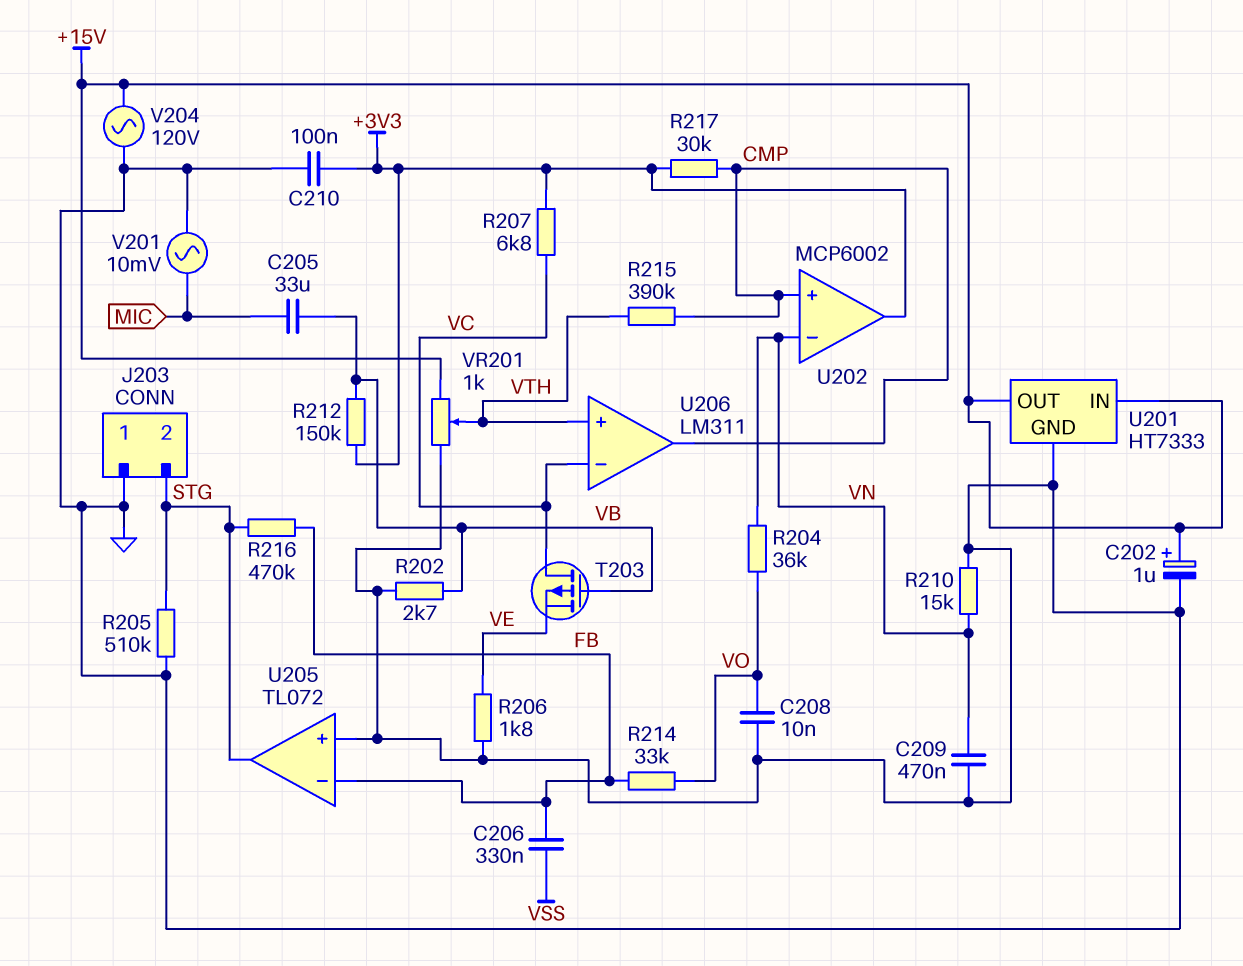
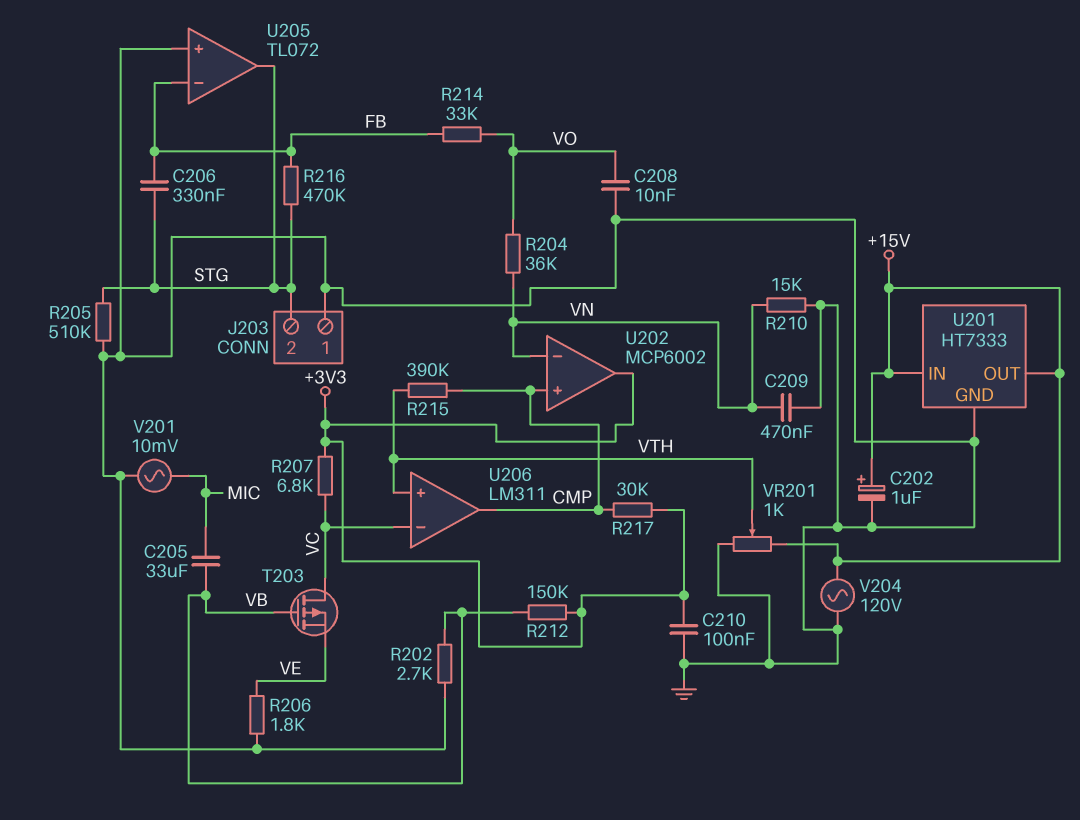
C206: 330nF (FB, VSS) -> 330nF (FB, STG)

